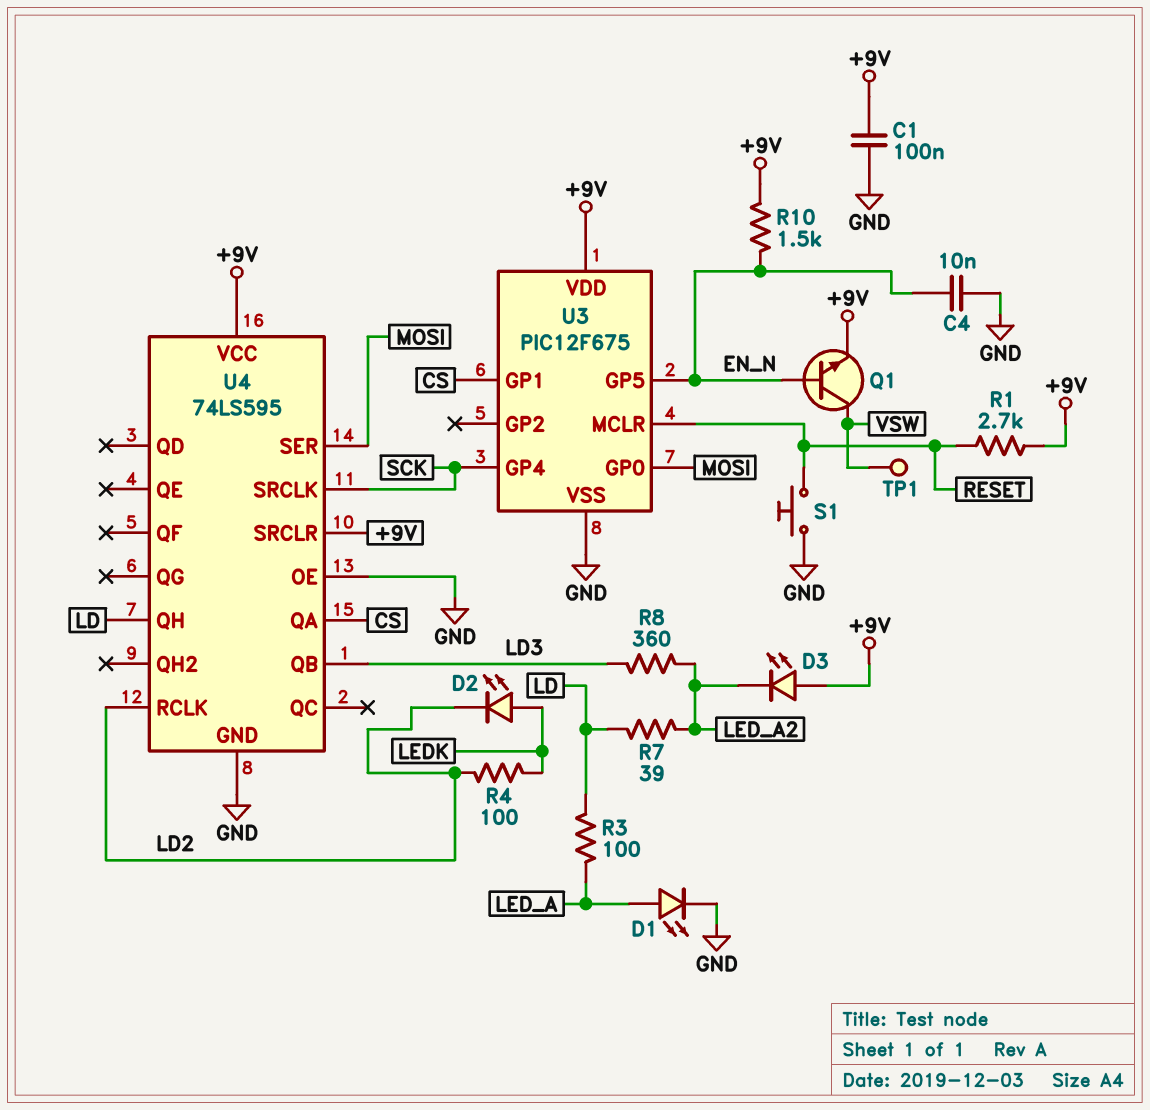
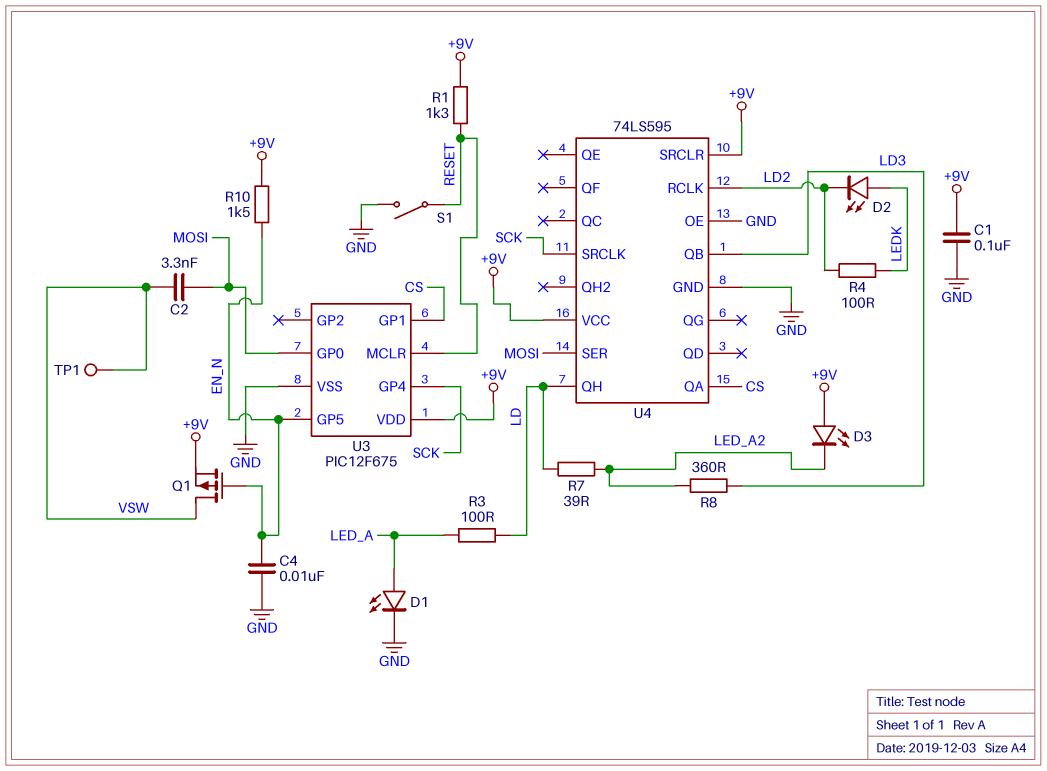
C2: none -> 3.3nF (MOSI, VSW)
Q1: NPN (B EN_N, C VSW, E +9V) -> PMOS (G EN_N, D VSW, S +9V)
R1: 2.7k (+9V, RESET) -> 1.3k (+9V, RESET)
S1: button (GND, RESET) -> switch (GND, RESET)

